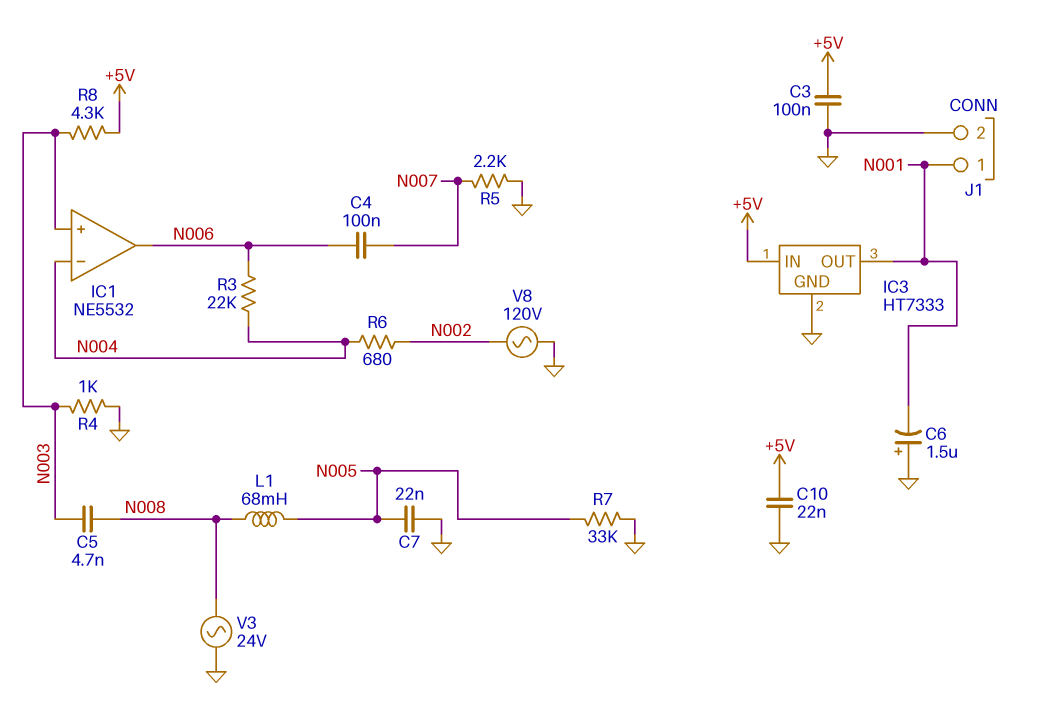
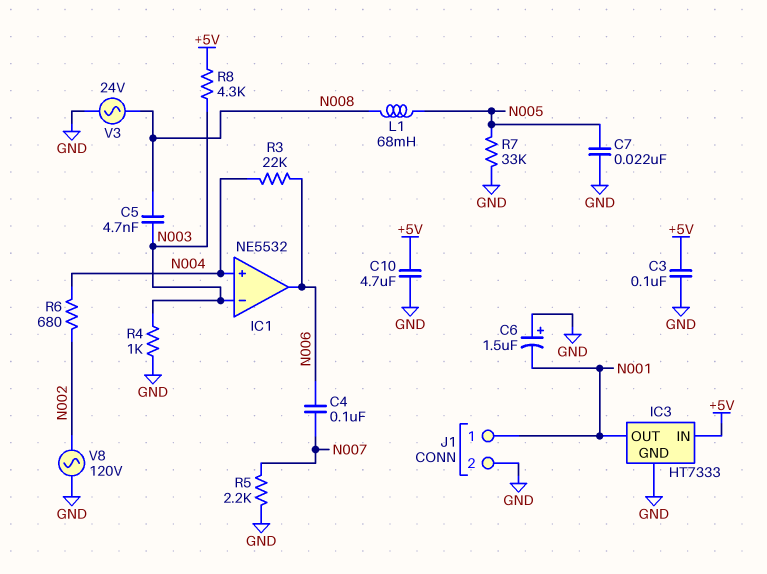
C10: 22nF (+5V, GND) -> 4.7uF (+5V, GND)
IC1 pin in+: N003 -> N004
IC1 pin in-: N004 -> N003

